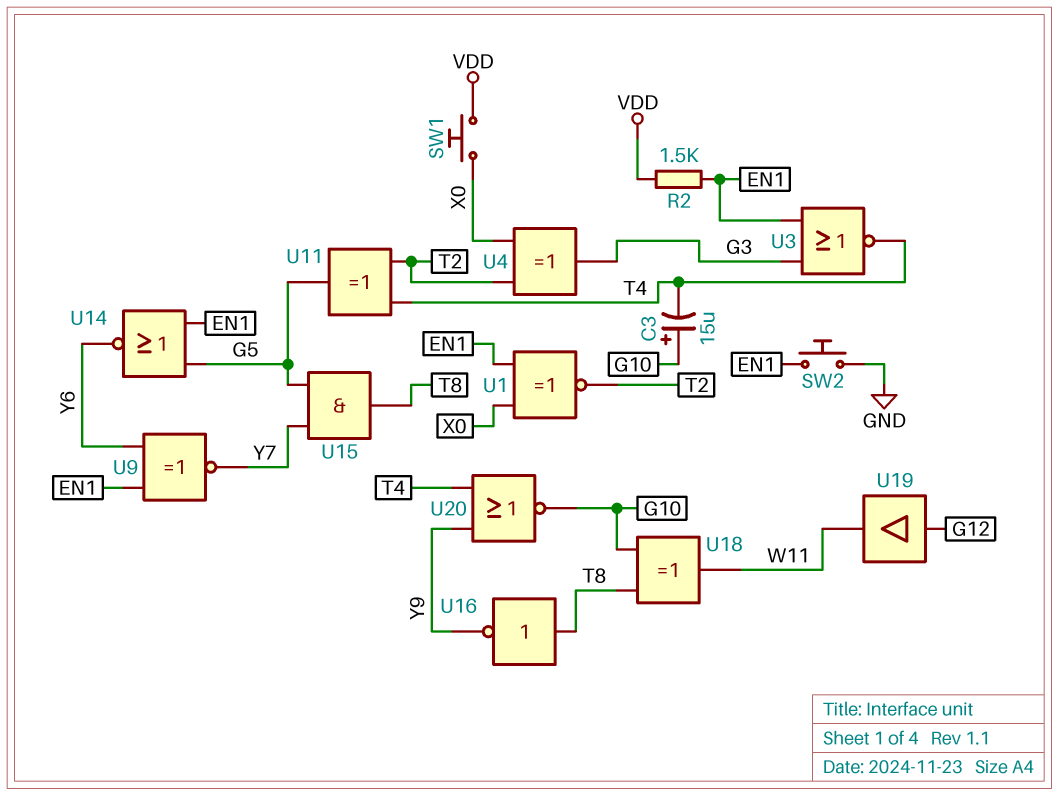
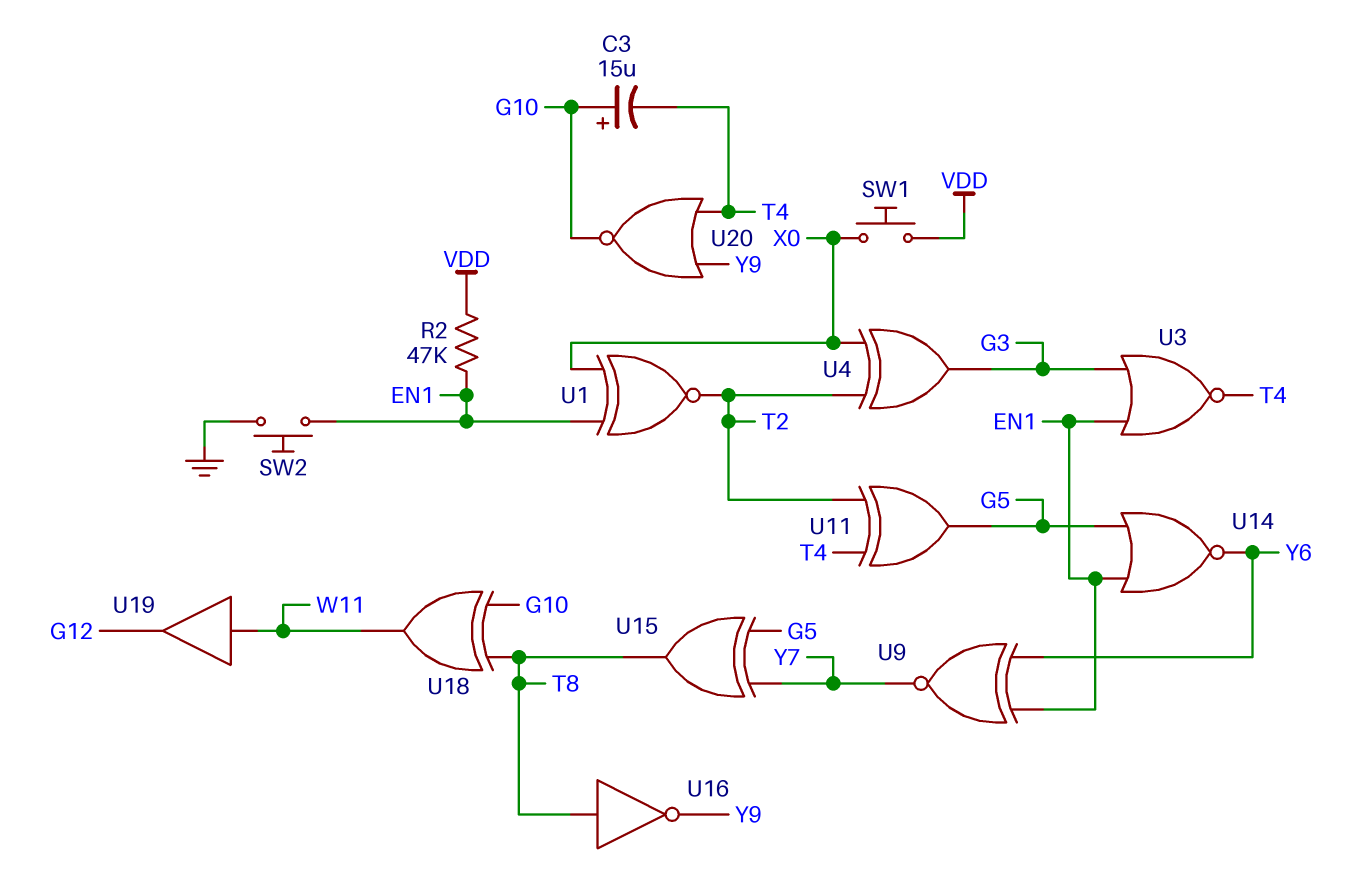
R2: 1.5k (EN1, VDD) -> 47k (EN1, VDD)
U15: AND (in G5, in Y7, out T8) -> XOR (in G5, in Y7, out T8)
U19: buffer (in G12, out W11) -> buffer (in W11, out G12)

